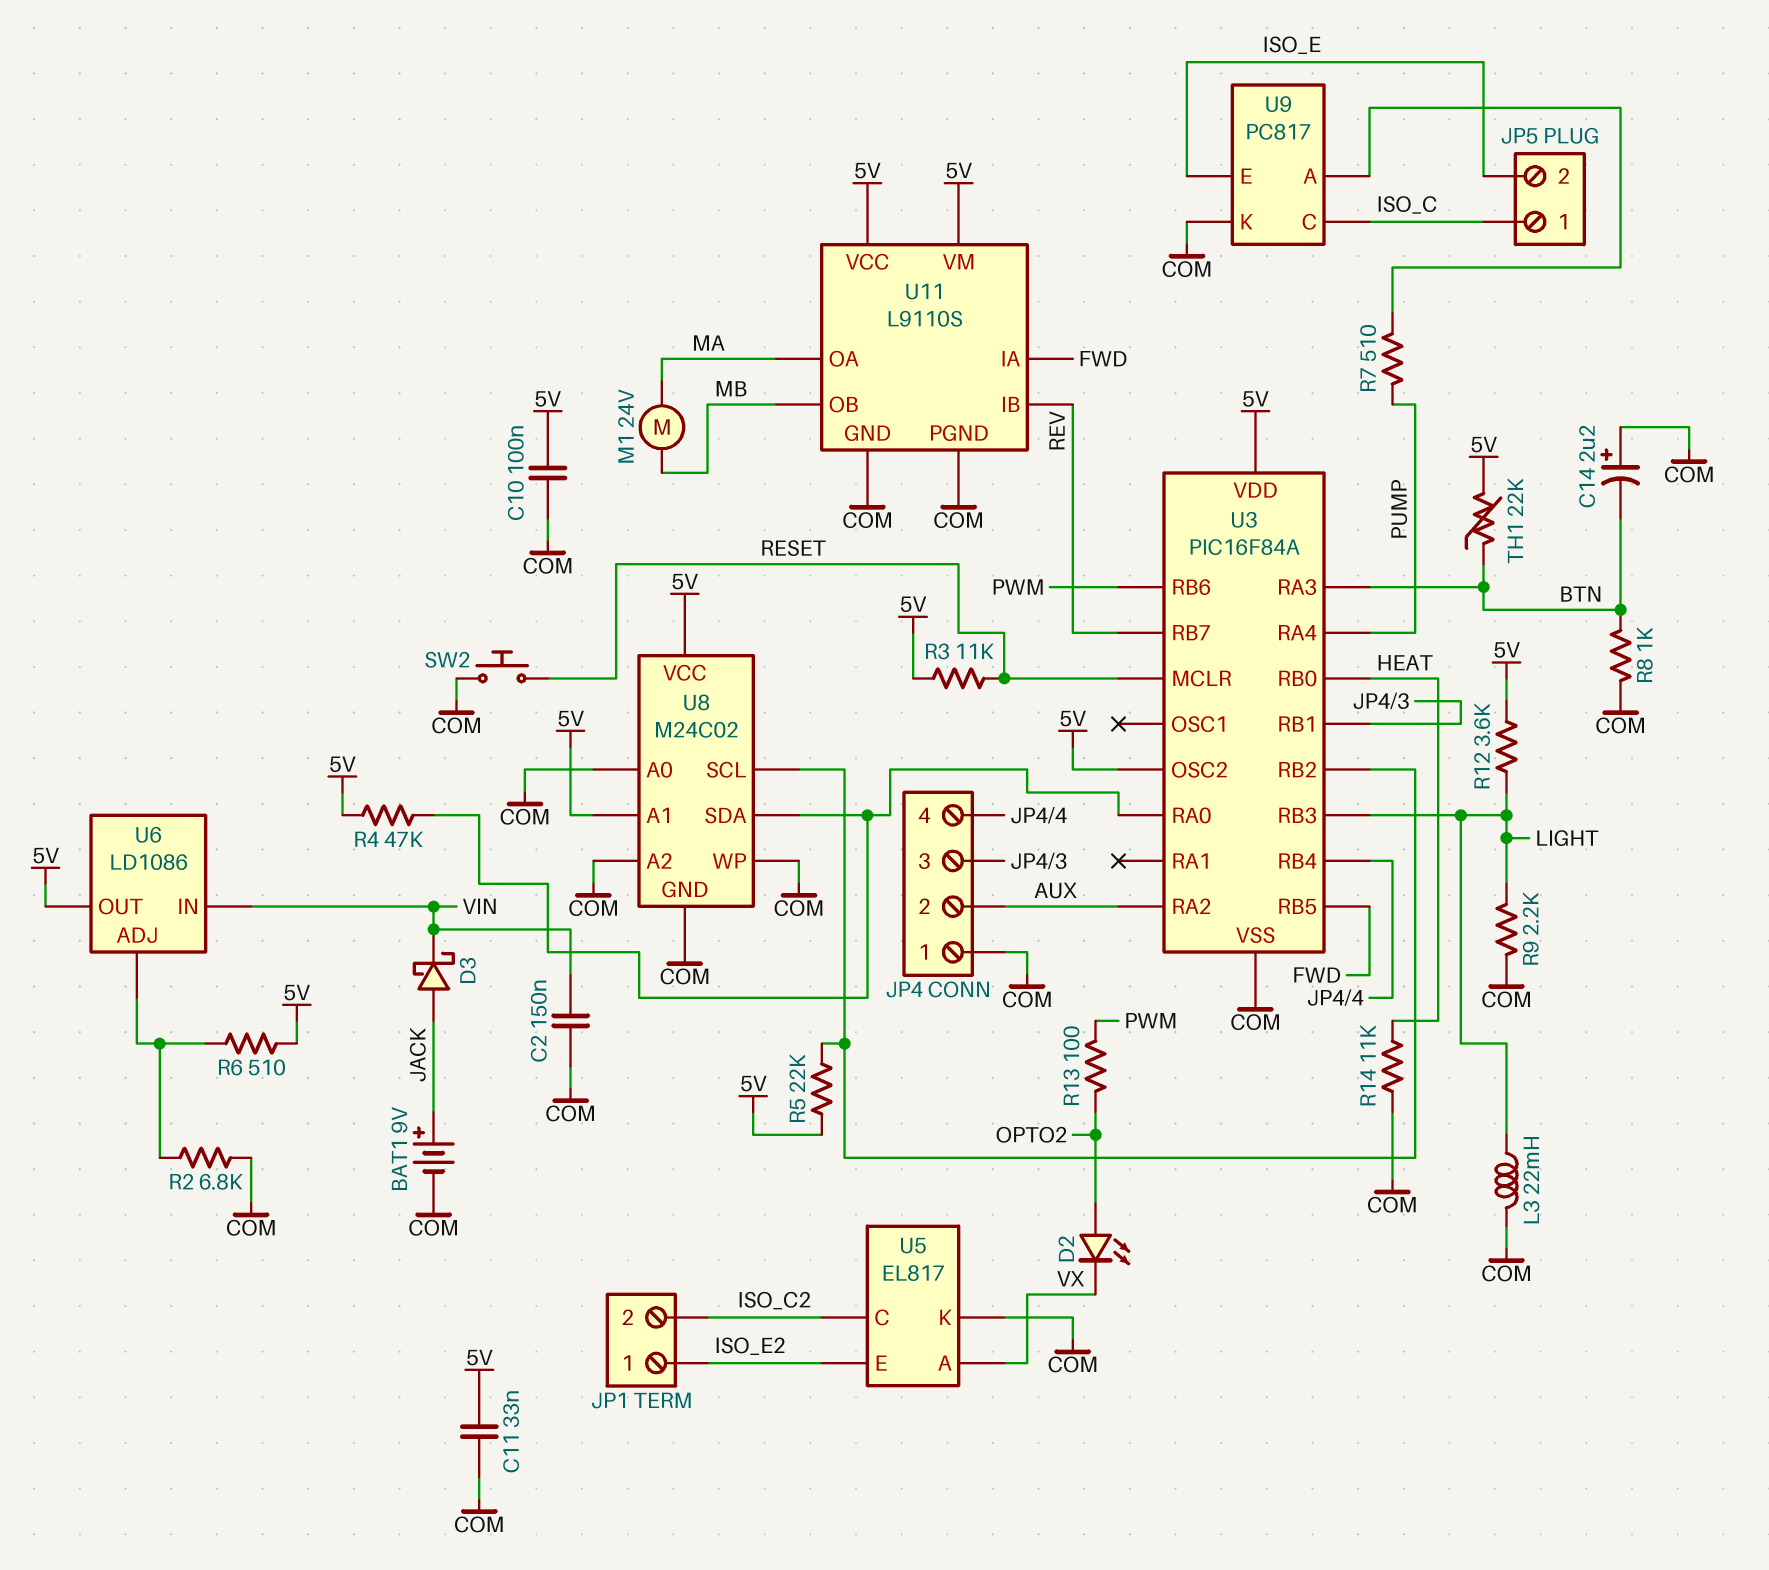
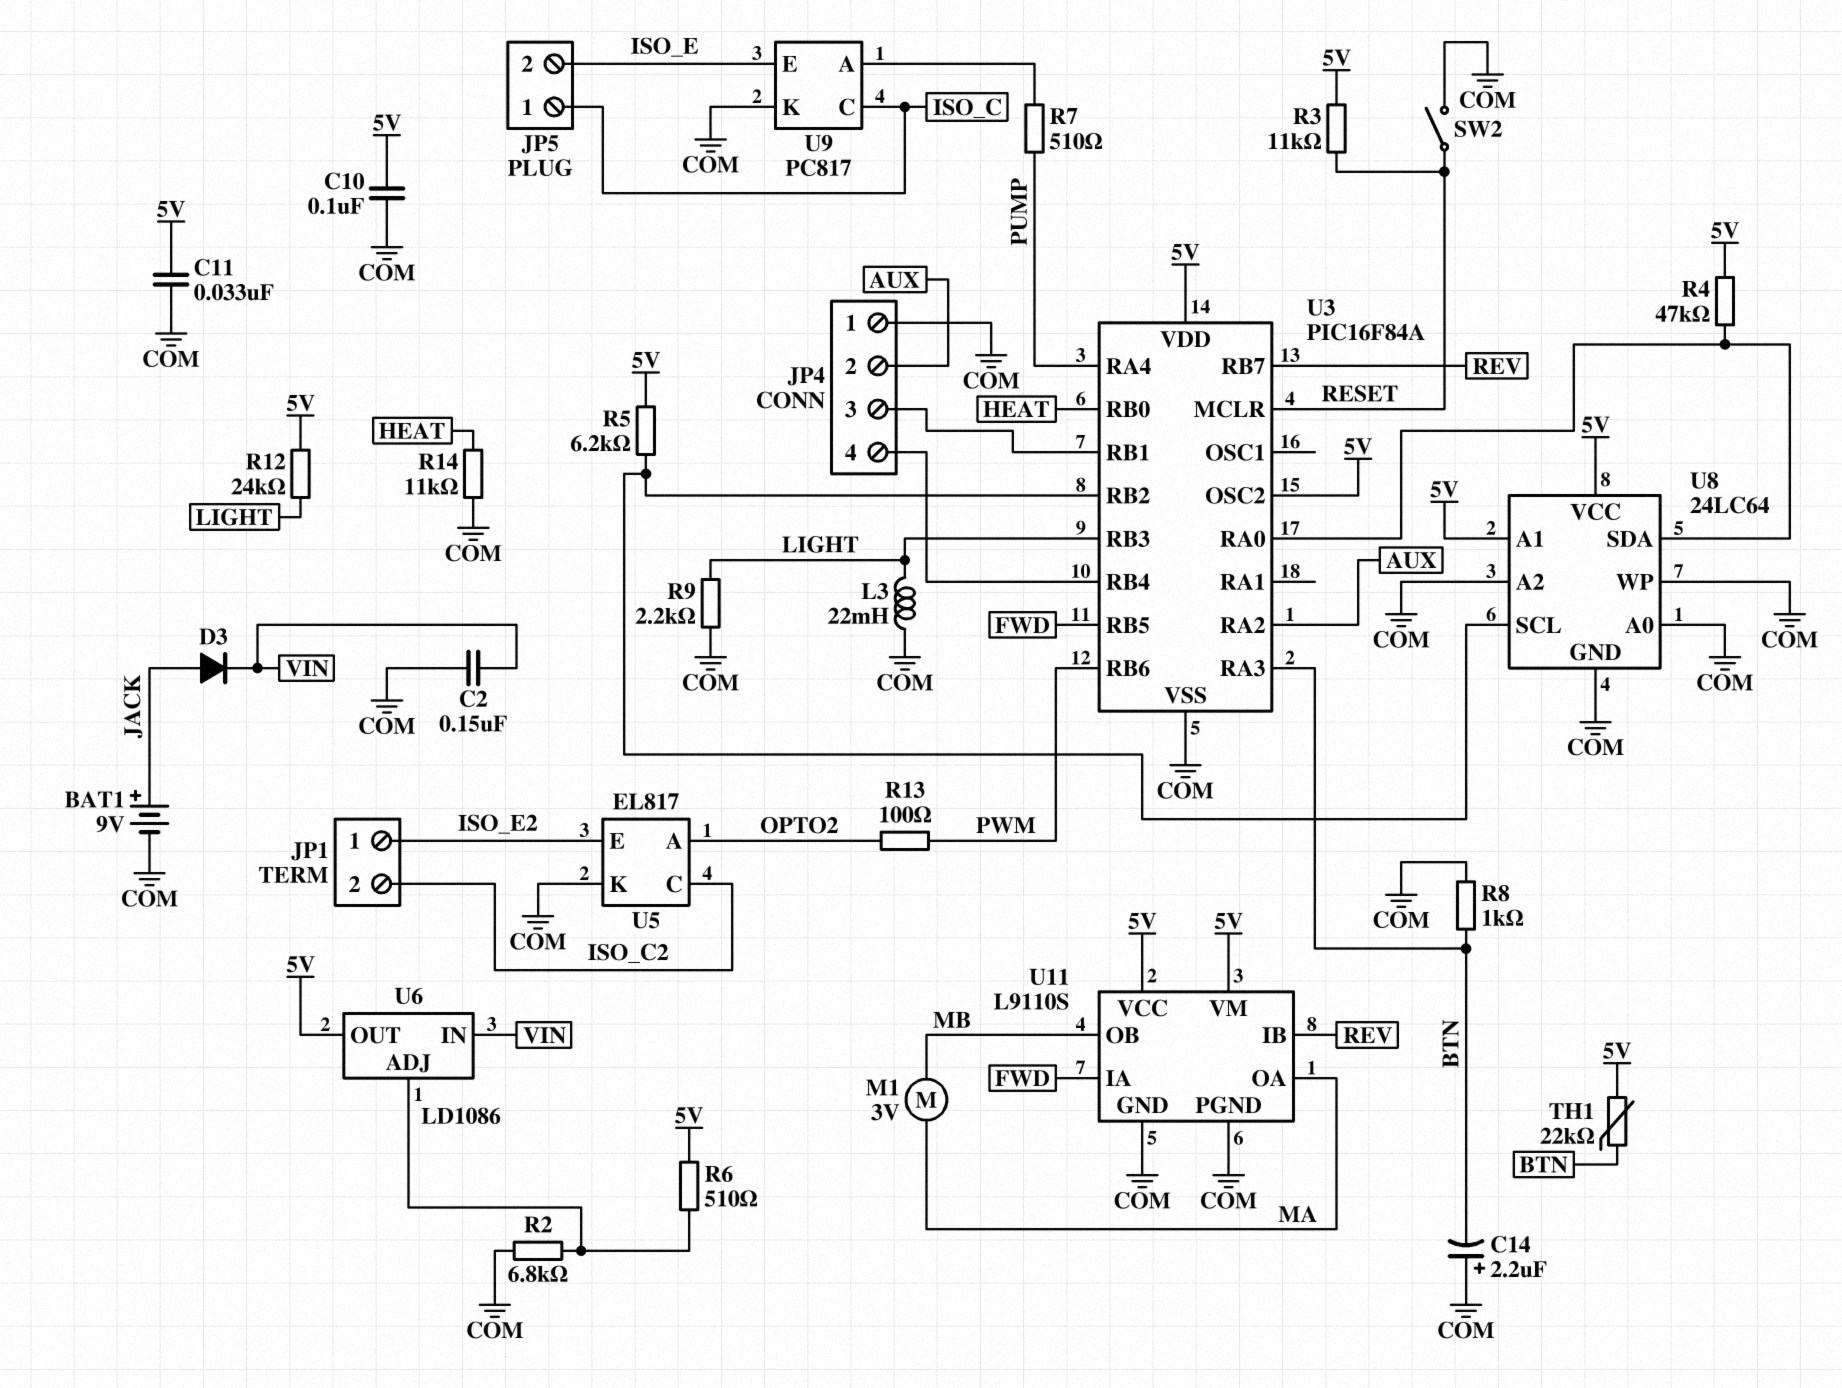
D2: LED (A OPTO2, K VX) -> none
D3: schottky (A JACK, K VIN) -> diode (A JACK, K VIN)
M1: motor 24V (MA, MB) -> motor 3V (MA, MB)
R5: 22k (5V, U3/RB2) -> 6.2k (5V, U3/RB2)
R12: 3.6k (5V, LIGHT) -> 24k (5V, LIGHT)
SW2: button (COM, RESET) -> switch (COM, RESET)
U5 pin A: VX -> OPTO2
U8: M24C02 -> 24LC64

